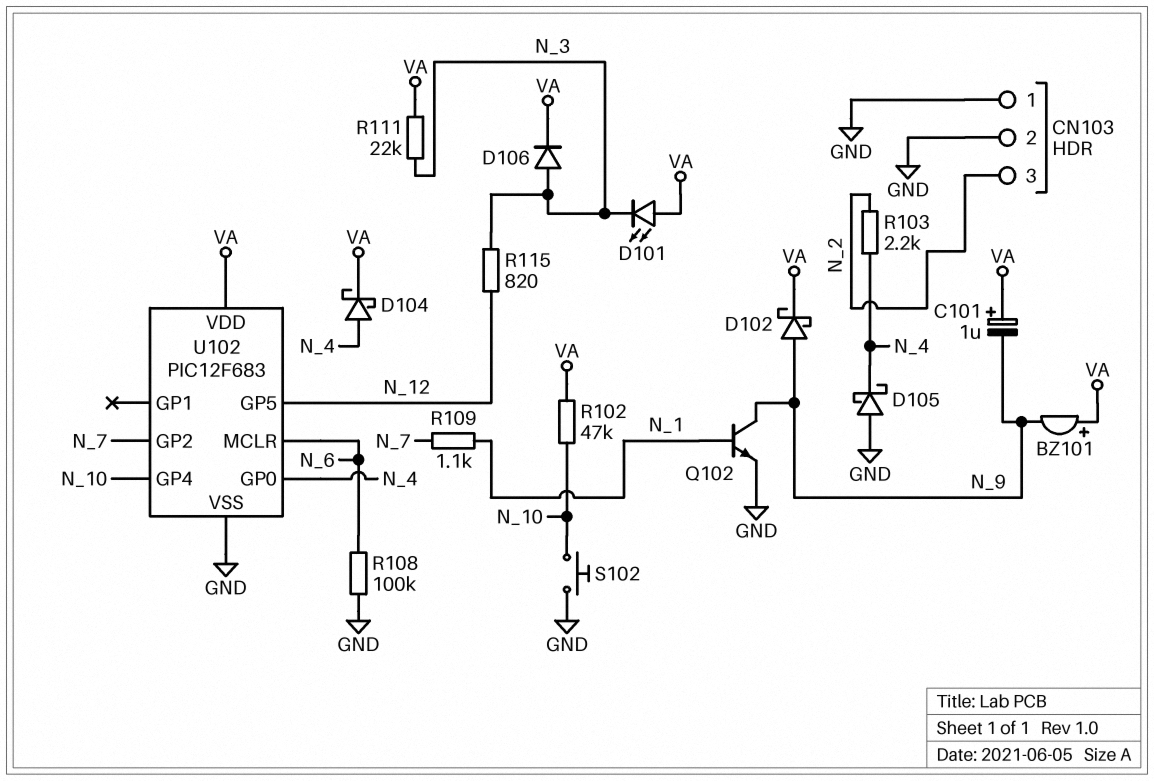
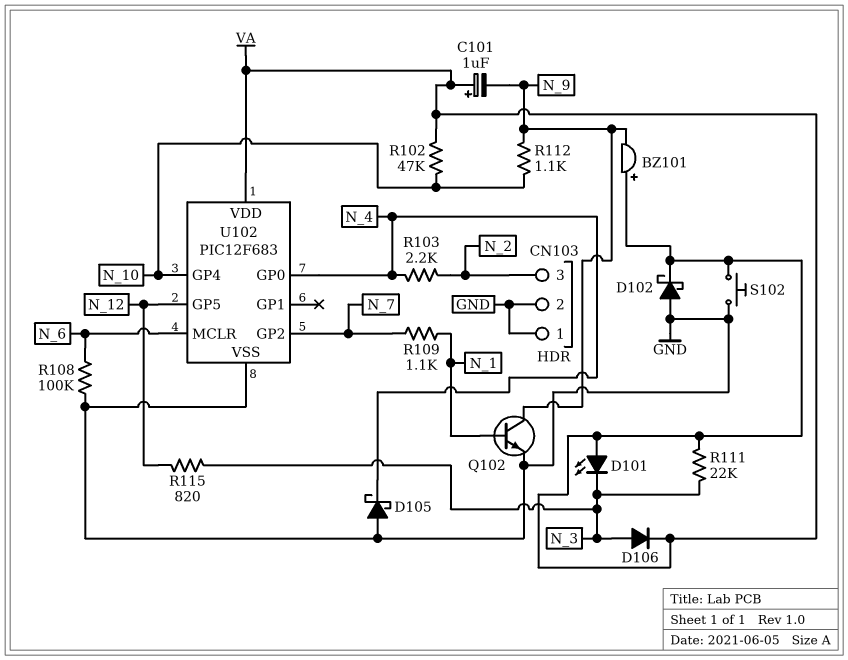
D102: schottky (A N_9, K VA) -> schottky (A GND, K VA)
D104: schottky (A N_4, K VA) -> none
R112: none -> 1.1k (N_9, N_10)
S102: button (GND, N_10) -> button (GND, VA)

